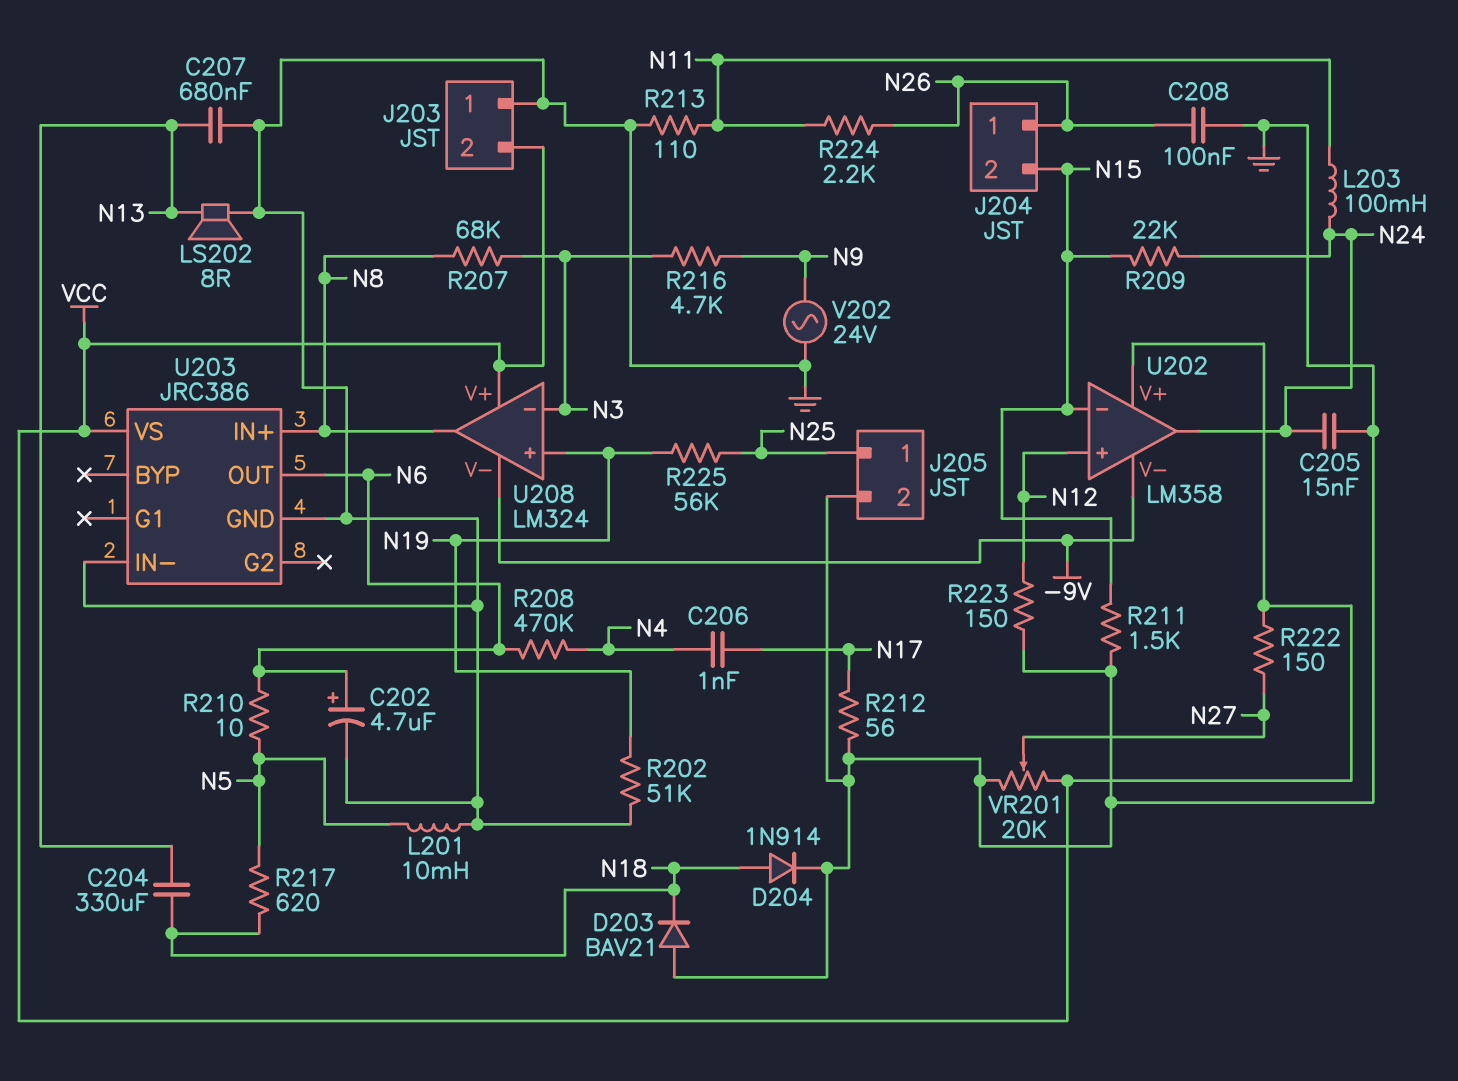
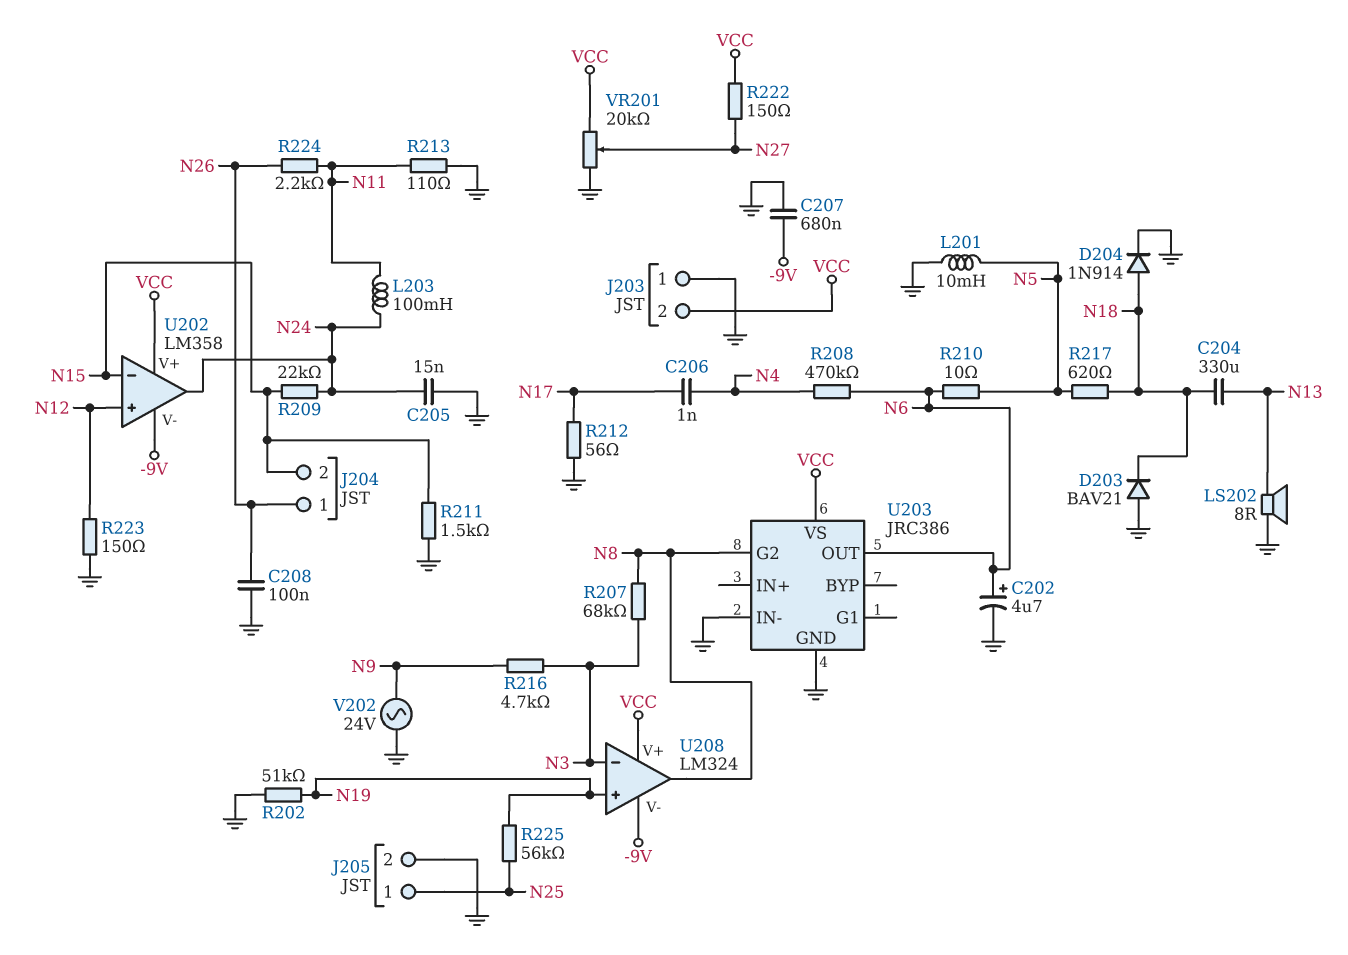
C207: 680nF (GND, N13) -> 680nF (-9V, GND)
U203 pin G2: none -> N8
U203 pin IN+: N8 -> none

